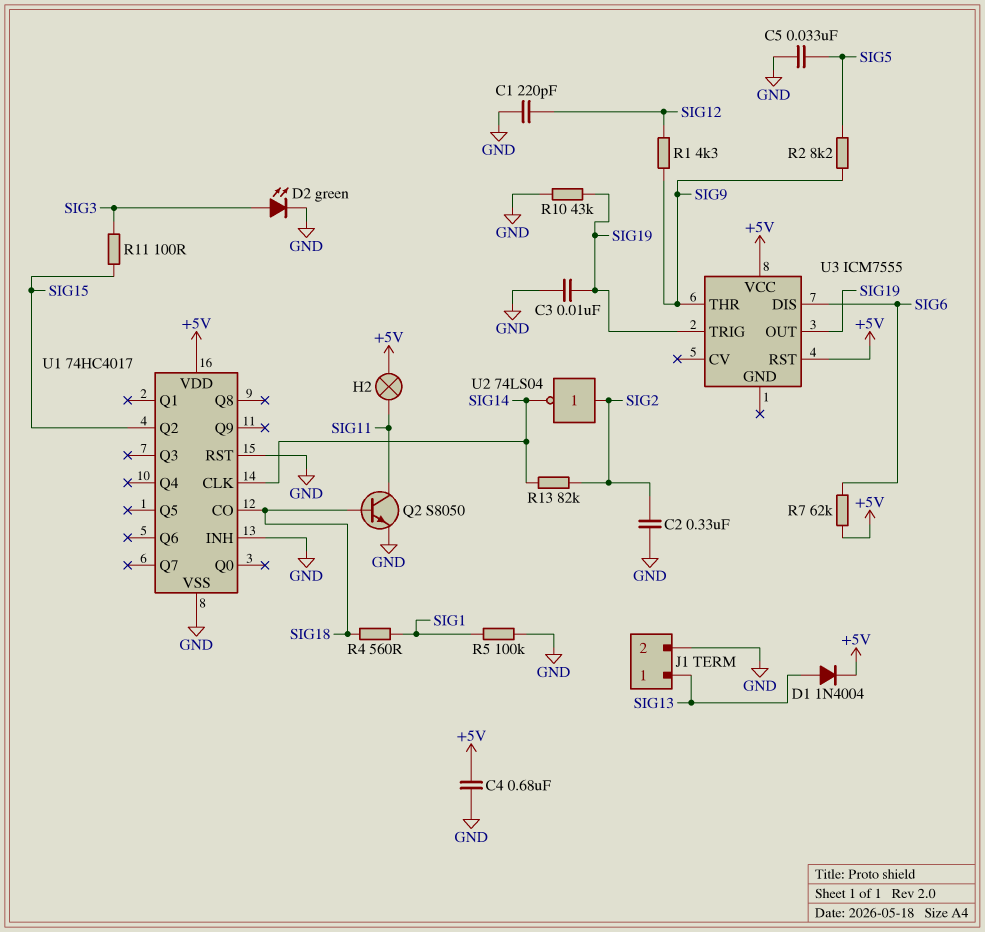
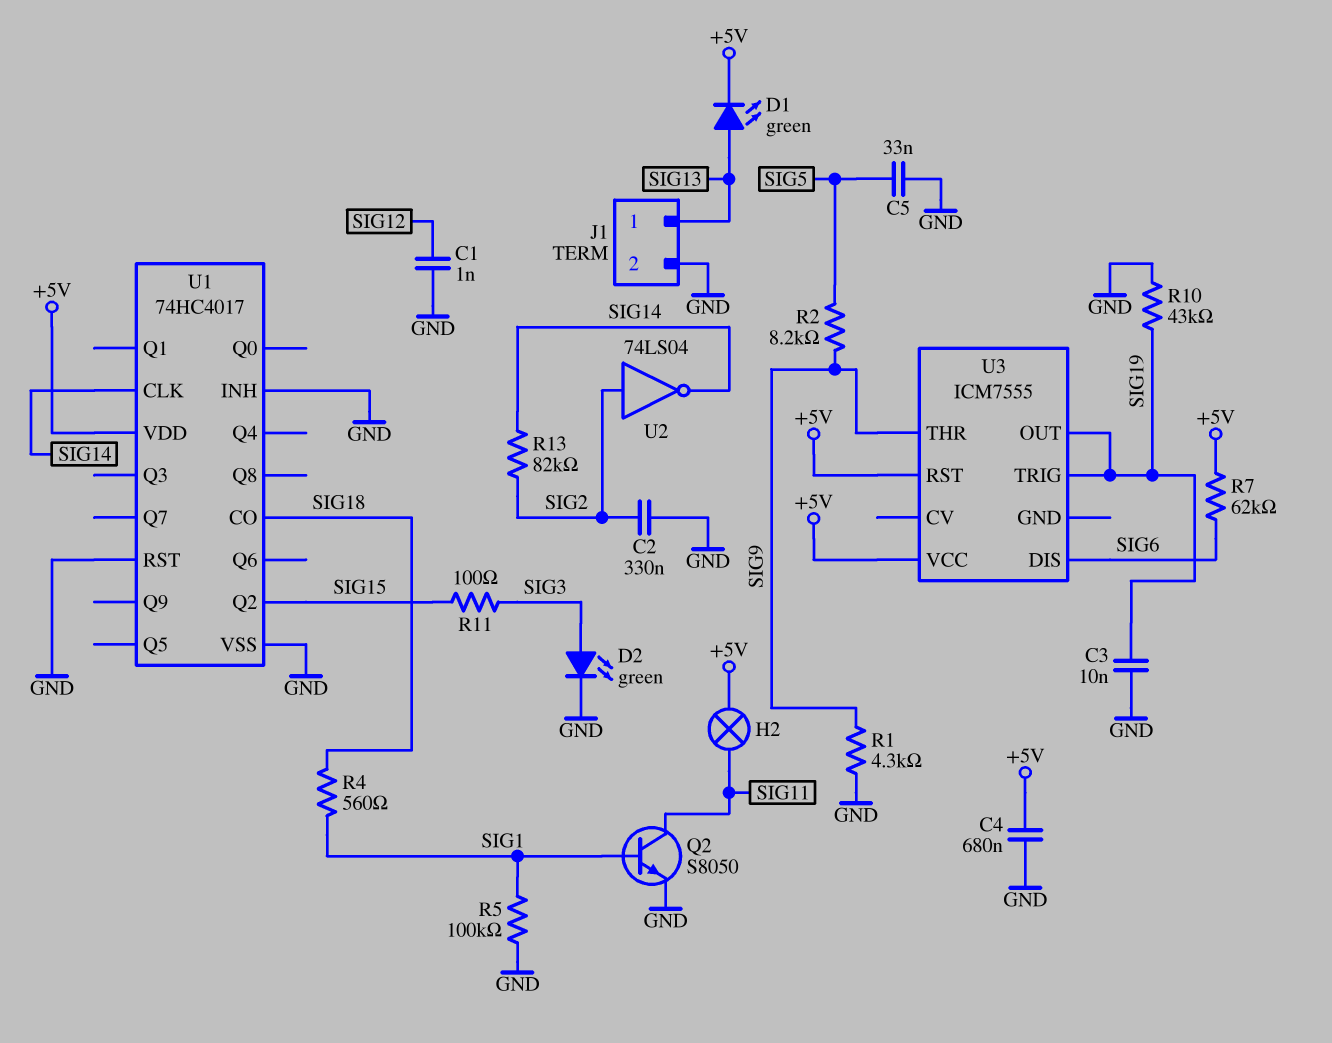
C1: 220pF (GND, SIG12) -> 1nF (GND, SIG12)
D1: diode 1N4004 (A SIG13, K +5V) -> LED green (A SIG13, K +5V)
Q2: NPN S8050 (B SIG18, C SIG11, E GND) -> NPN S8050 (B SIG1, C SIG11, E GND)
R1: 4.3k (SIG9, SIG12) -> 4.3k (GND, SIG9)

